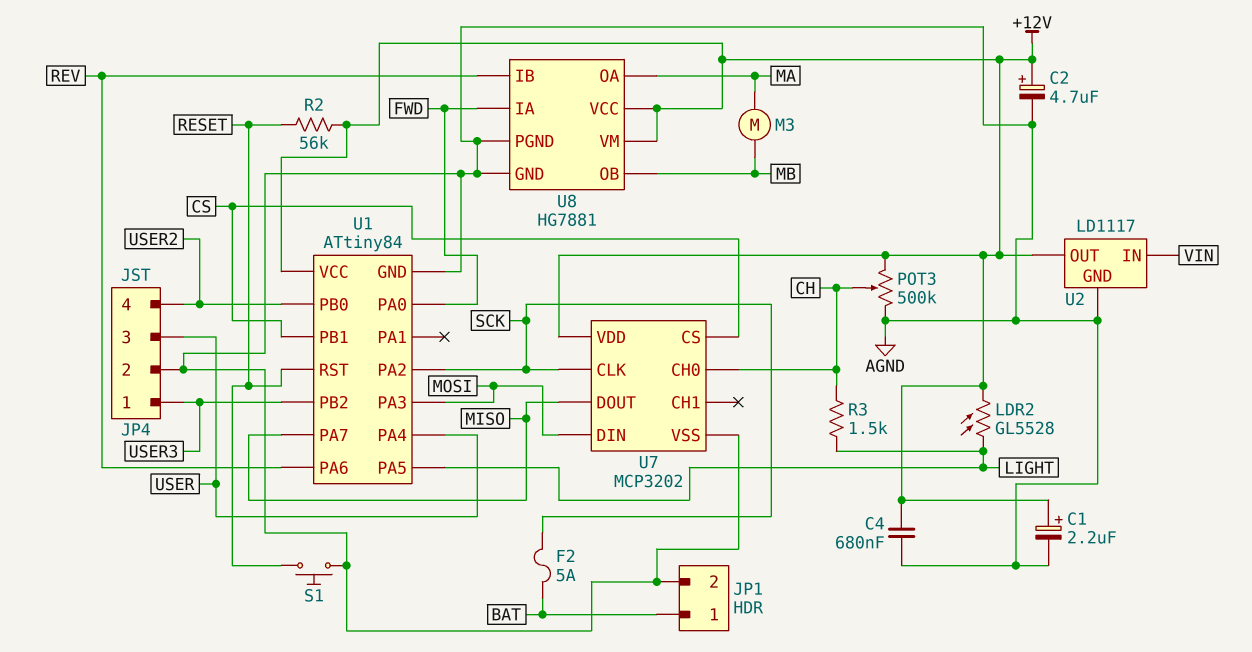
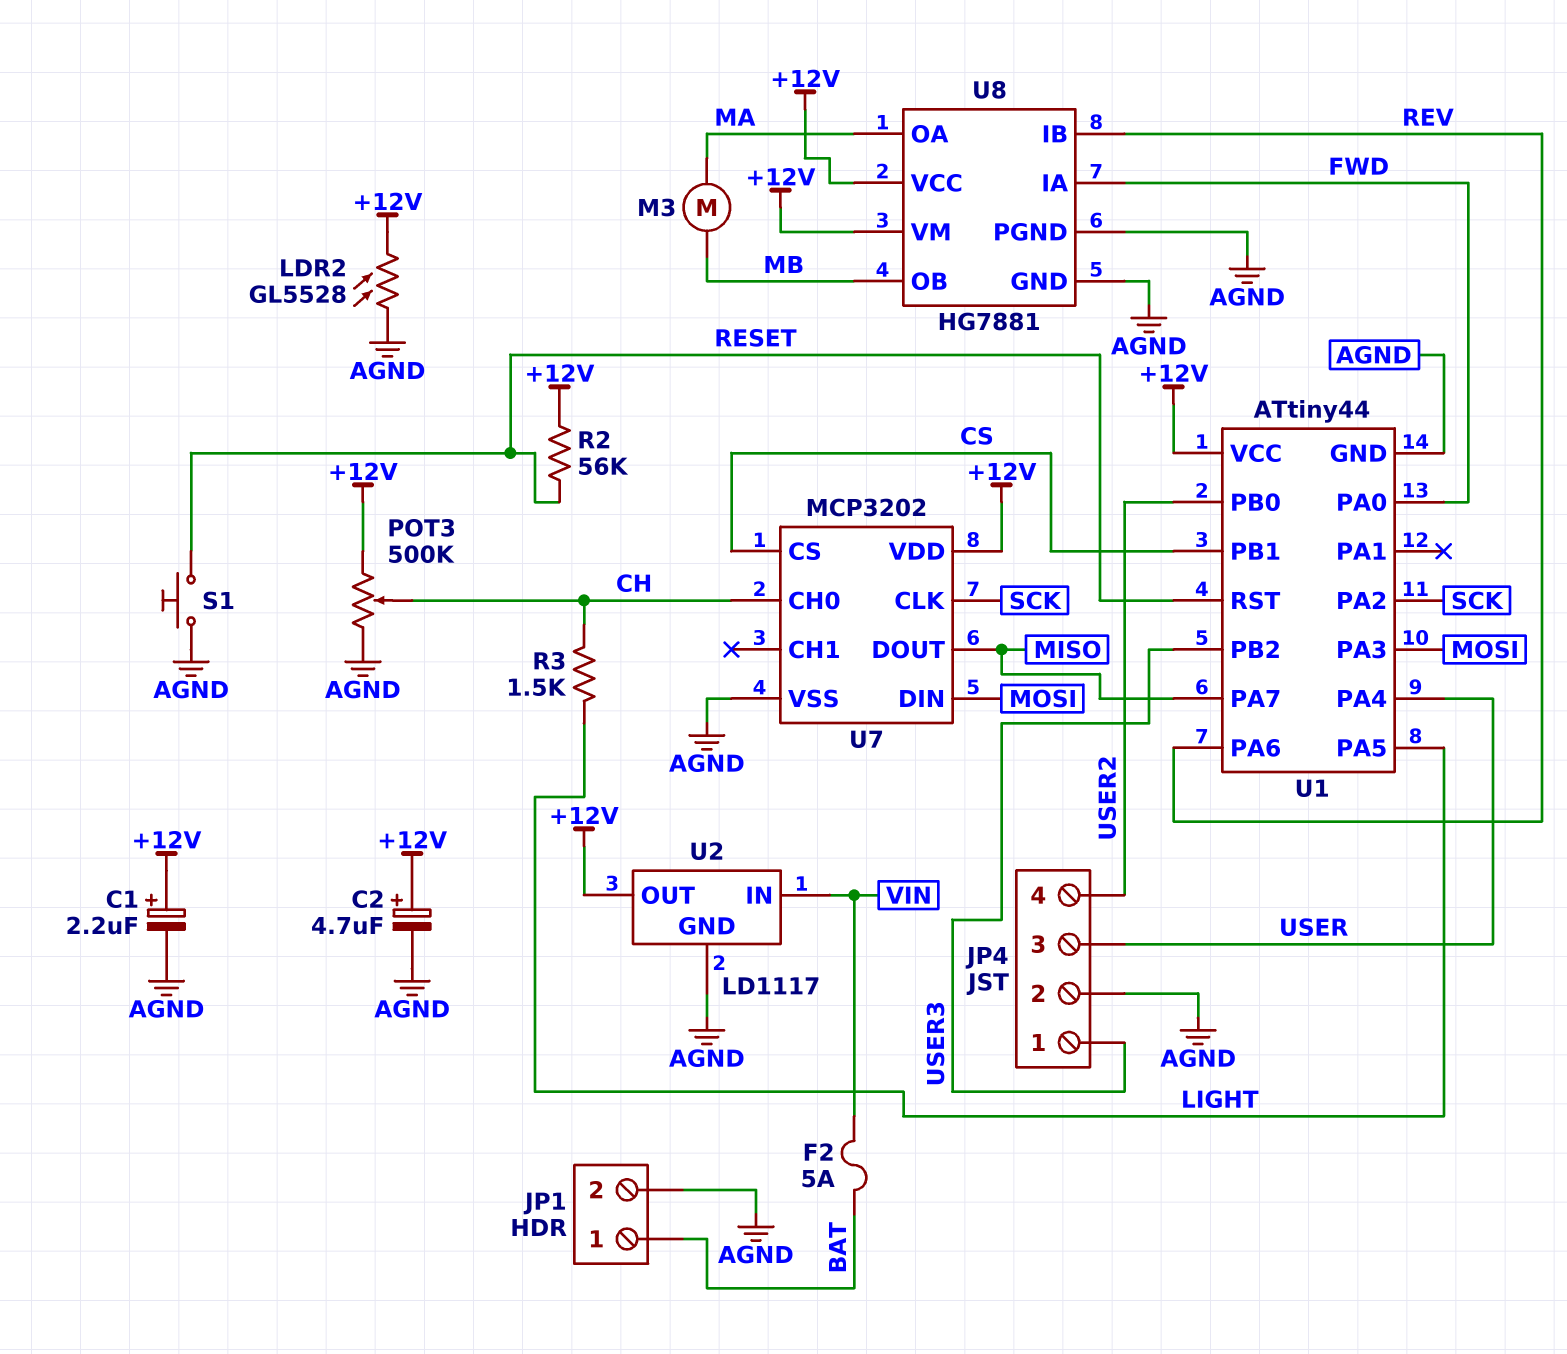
C4: 680nF (+12V, AGND) -> none
F2: 5A (BAT, SCK) -> 5A (BAT, VIN)
LDR2: GL5528 (+12V, LIGHT) -> GL5528 (+12V, AGND)
U1: ATtiny84 -> ATtiny44

